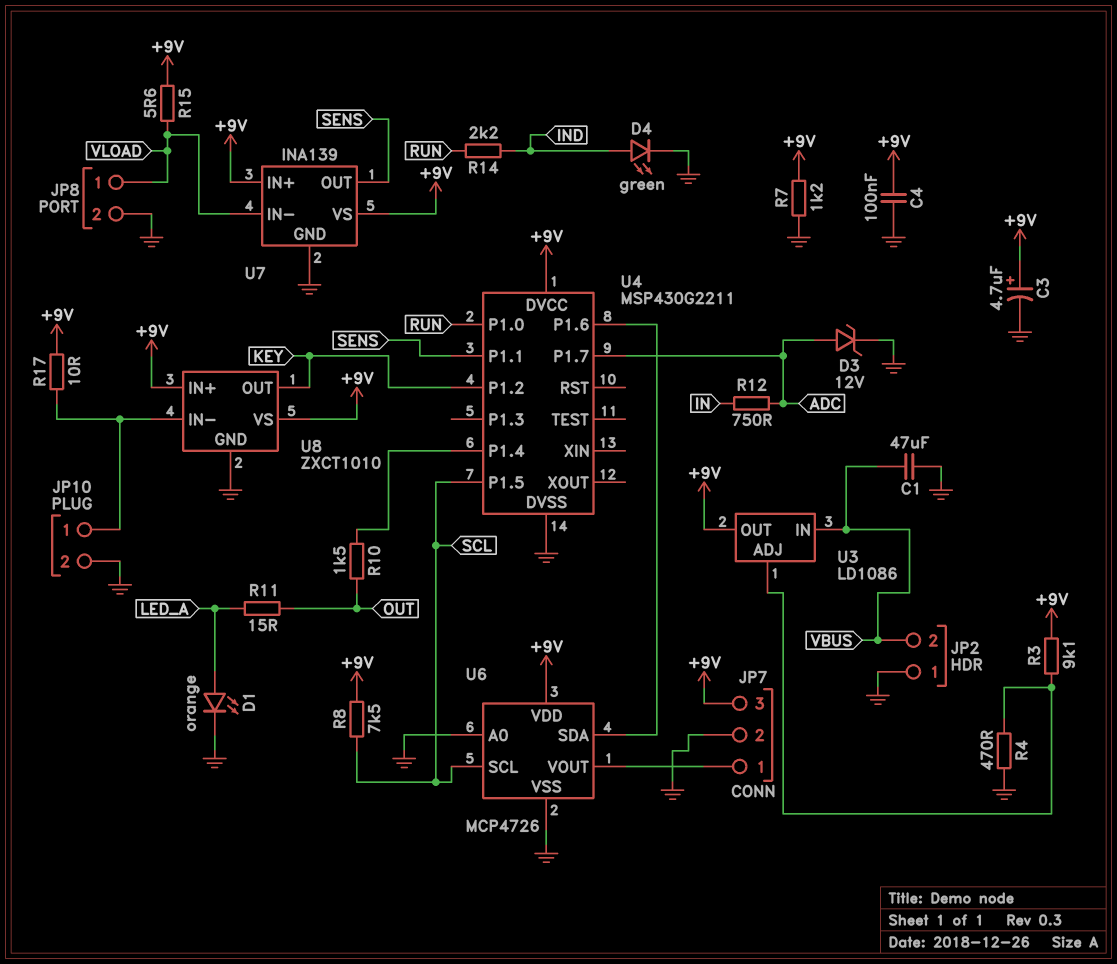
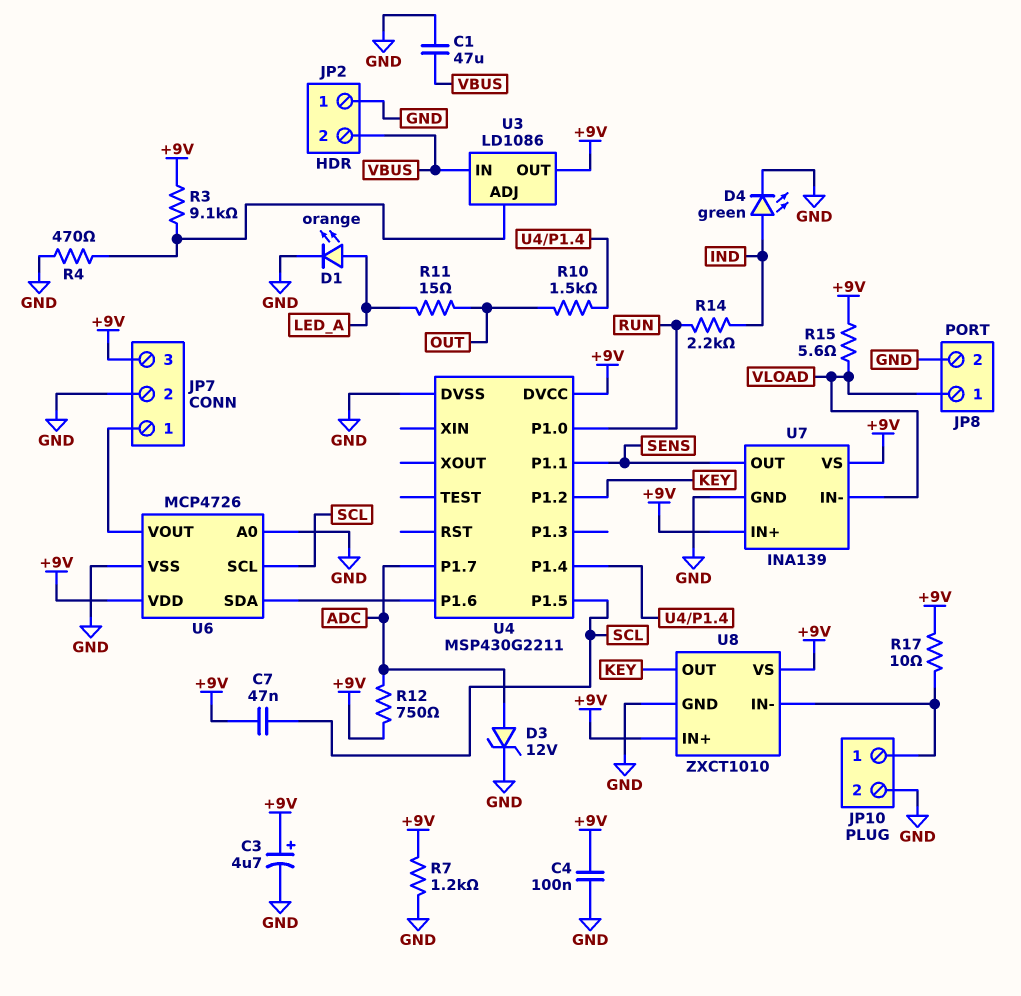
C7: none -> 47nF (+9V, SCL)
R8: 7.5k (+9V, SCL) -> none
R12: 750 (ADC, IN) -> 750 (+9V, ADC)

